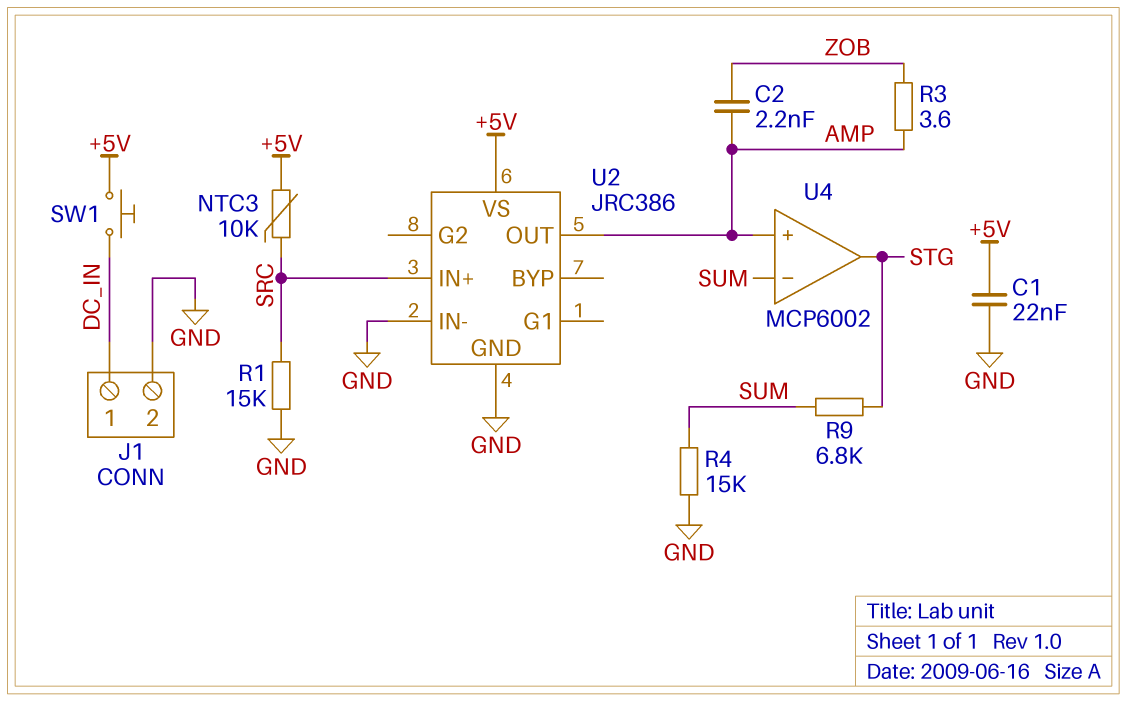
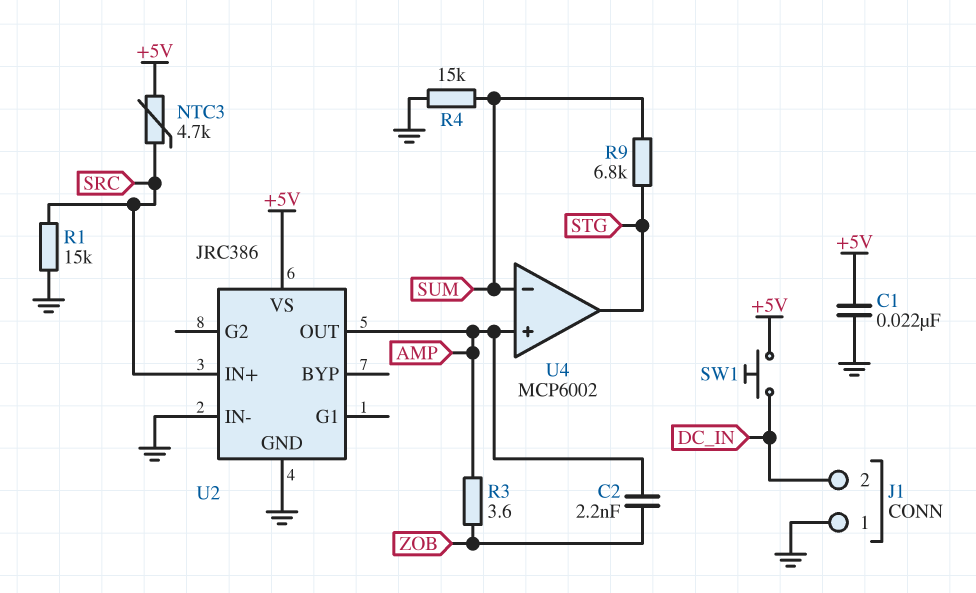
J1 pin 1: DC_IN -> GND
J1 pin 2: GND -> DC_IN
NTC3: 10k (+5V, SRC) -> 4.7k (+5V, SRC)

